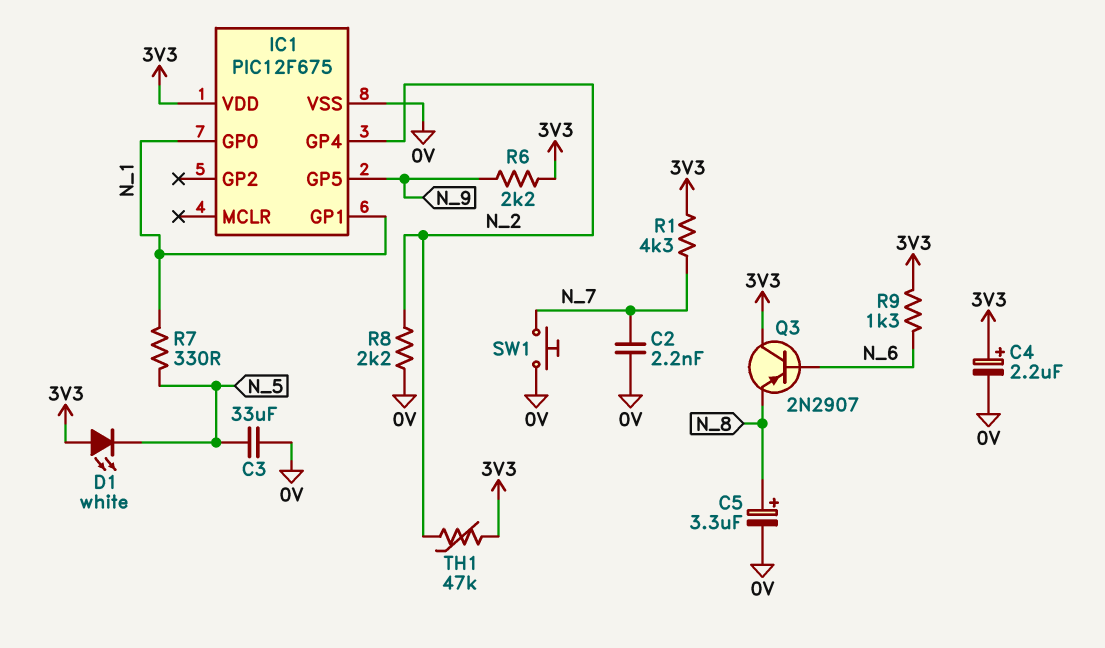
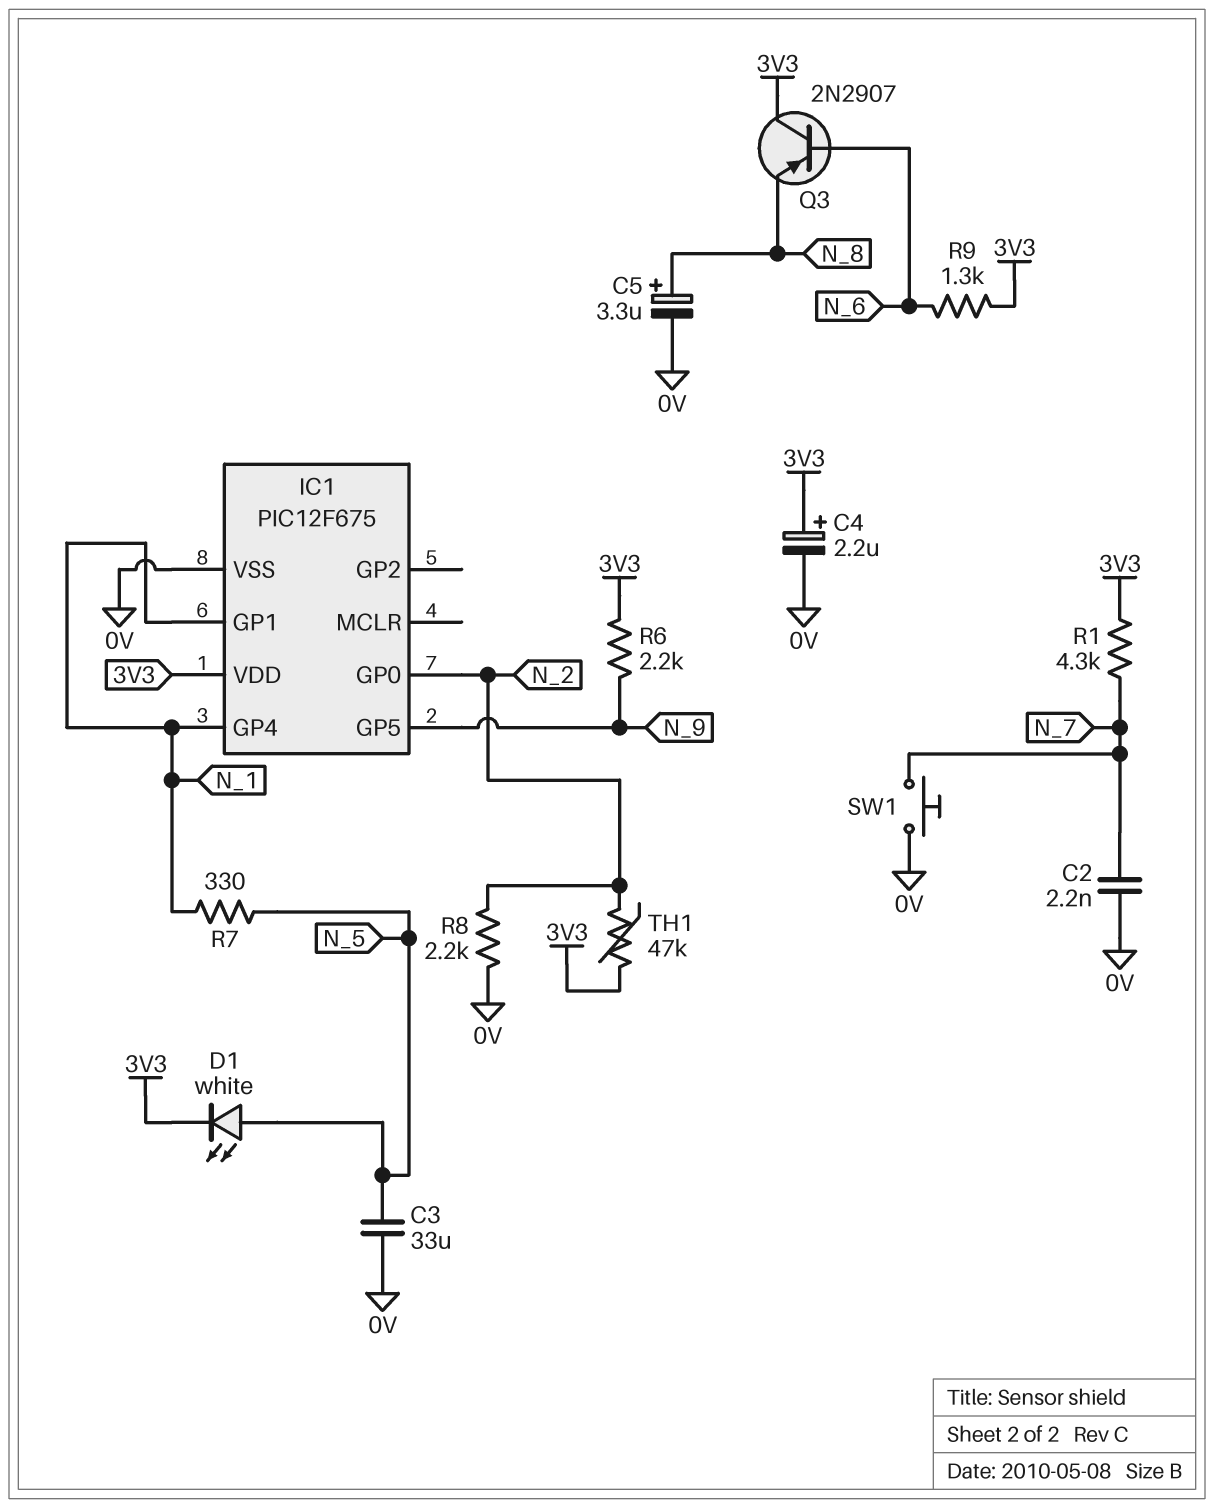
D1: LED white (A 3V3, K N_5) -> LED white (A N_5, K 3V3)
IC1 pin GP0: N_1 -> N_2
IC1 pin GP4: N_2 -> N_1

